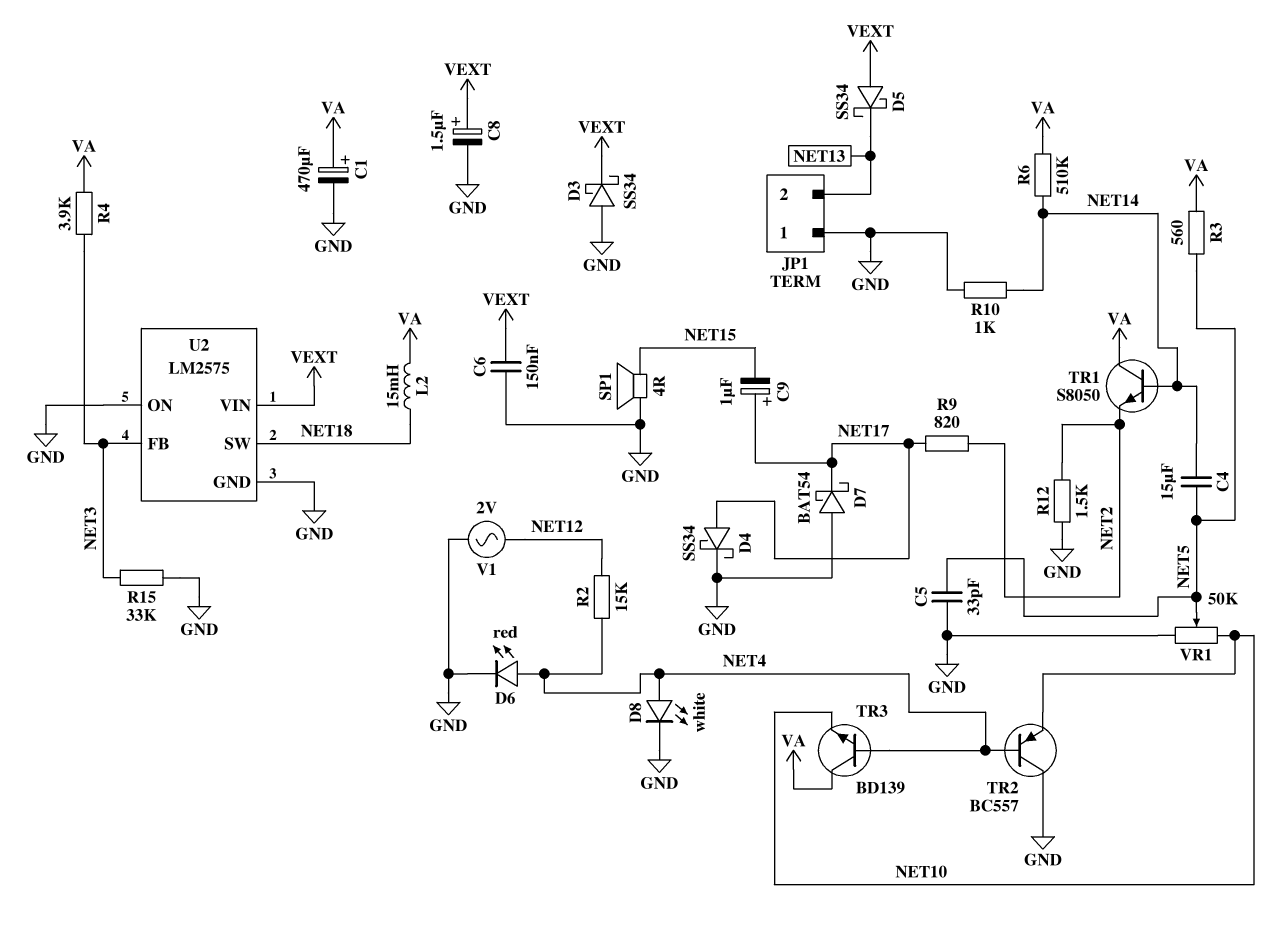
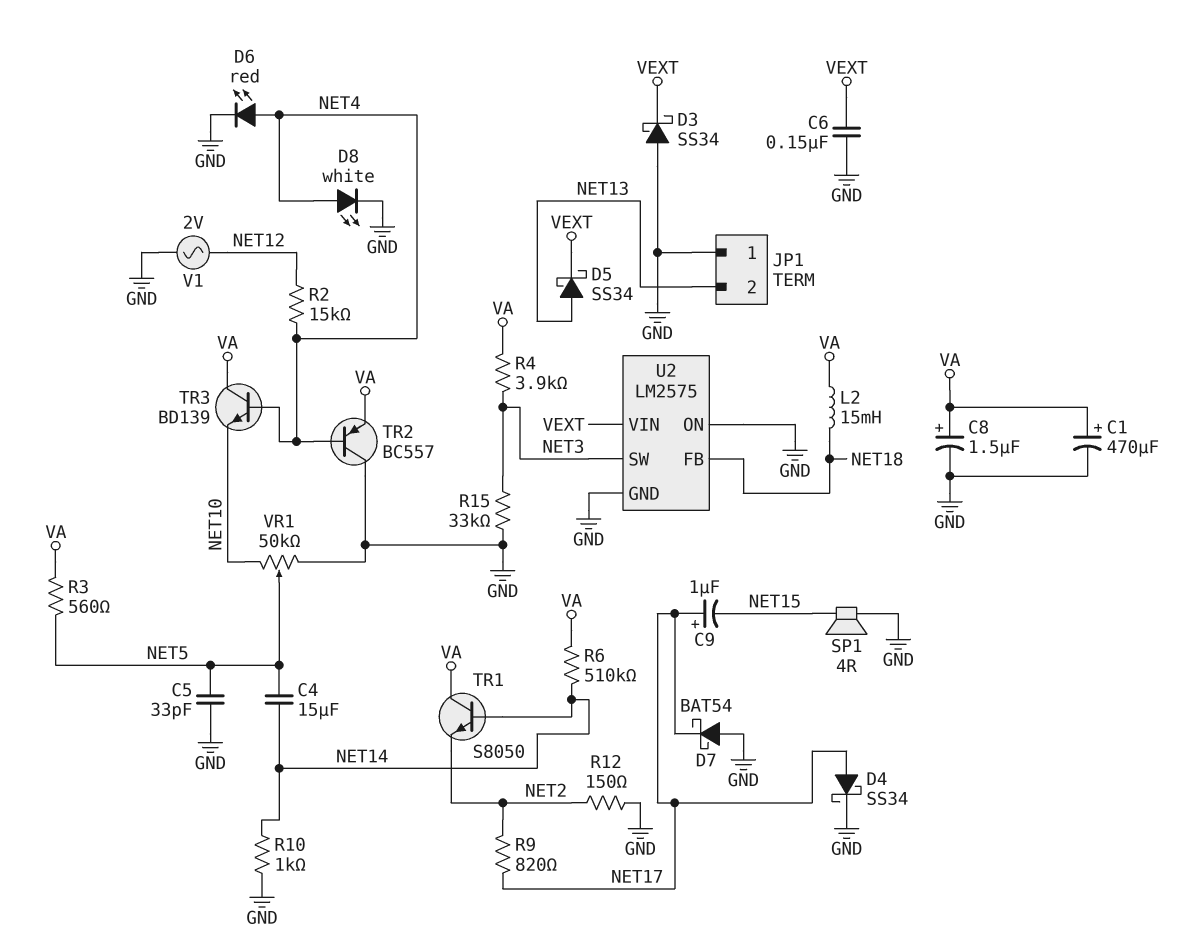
C8: 1.5uF (plus VEXT, minus GND) -> 1.5uF (plus VA, minus GND)
D5: schottky SS34 (A VEXT, K NET13) -> schottky SS34 (A NET13, K VEXT)
R12: 1.5k (GND, NET2) -> 150 (GND, NET2)
TR2: PNP BC557 (B NET4, C GND, E NET10) -> PNP BC557 (B NET4, C GND, E VA)
U2 pin FB: NET3 -> NET18
U2 pin SW: NET18 -> NET3

